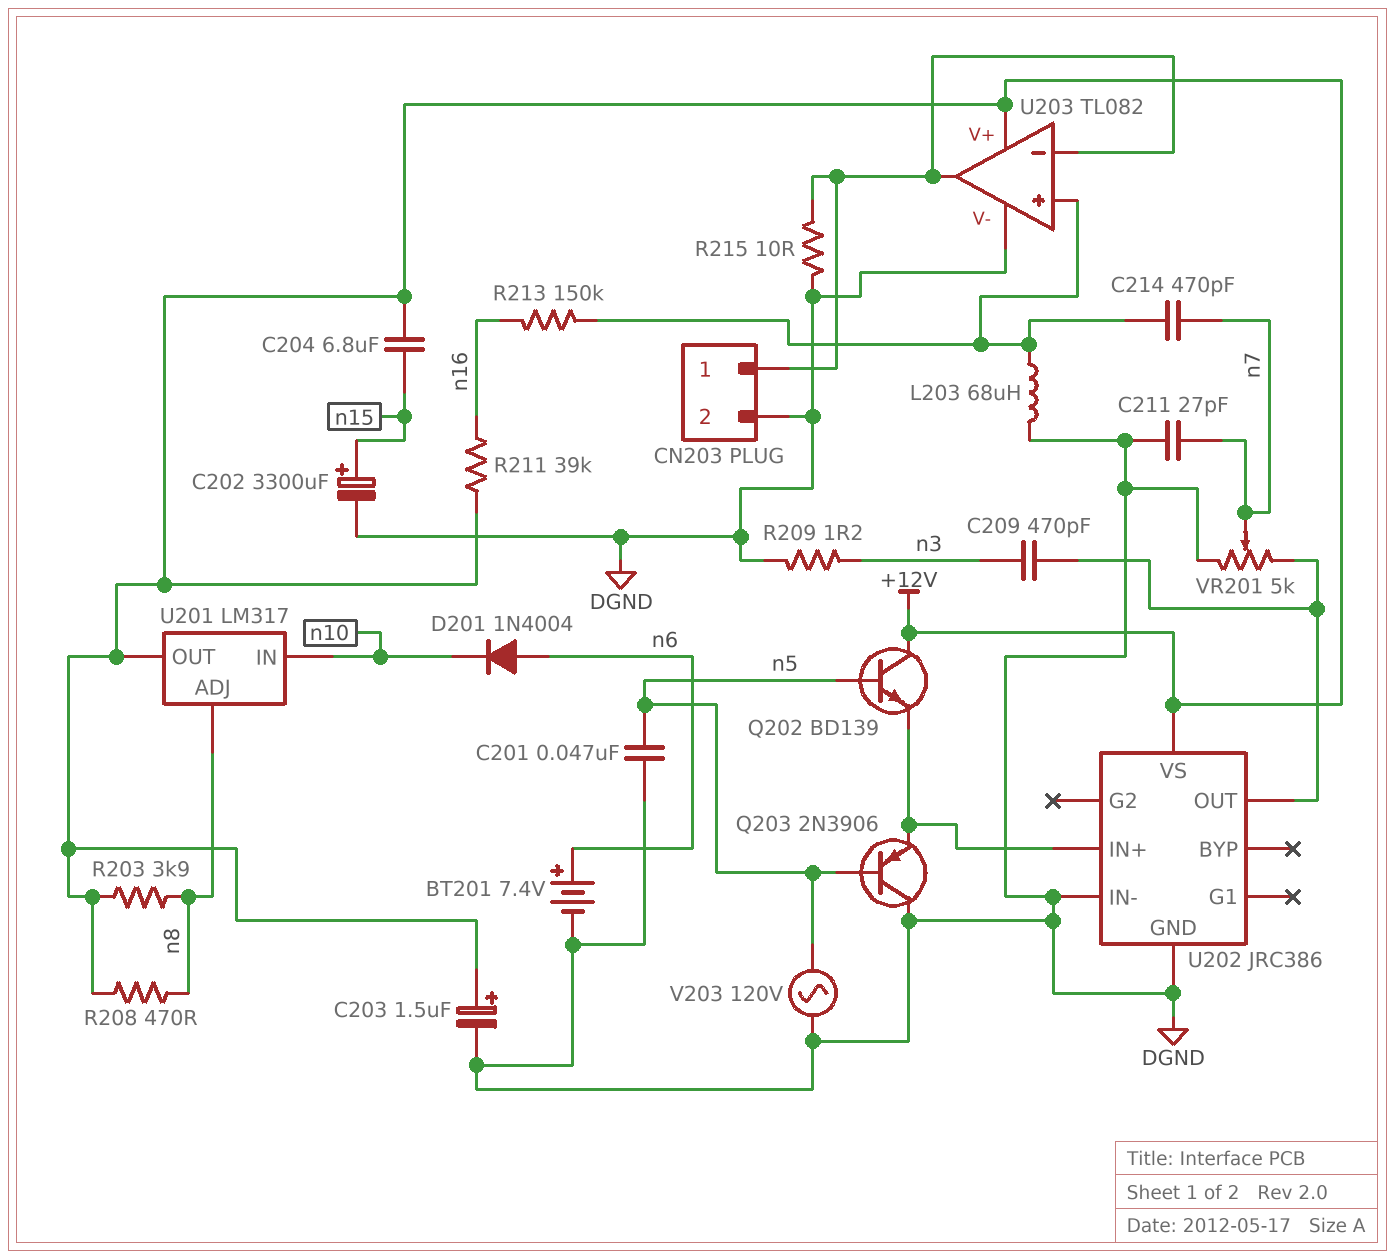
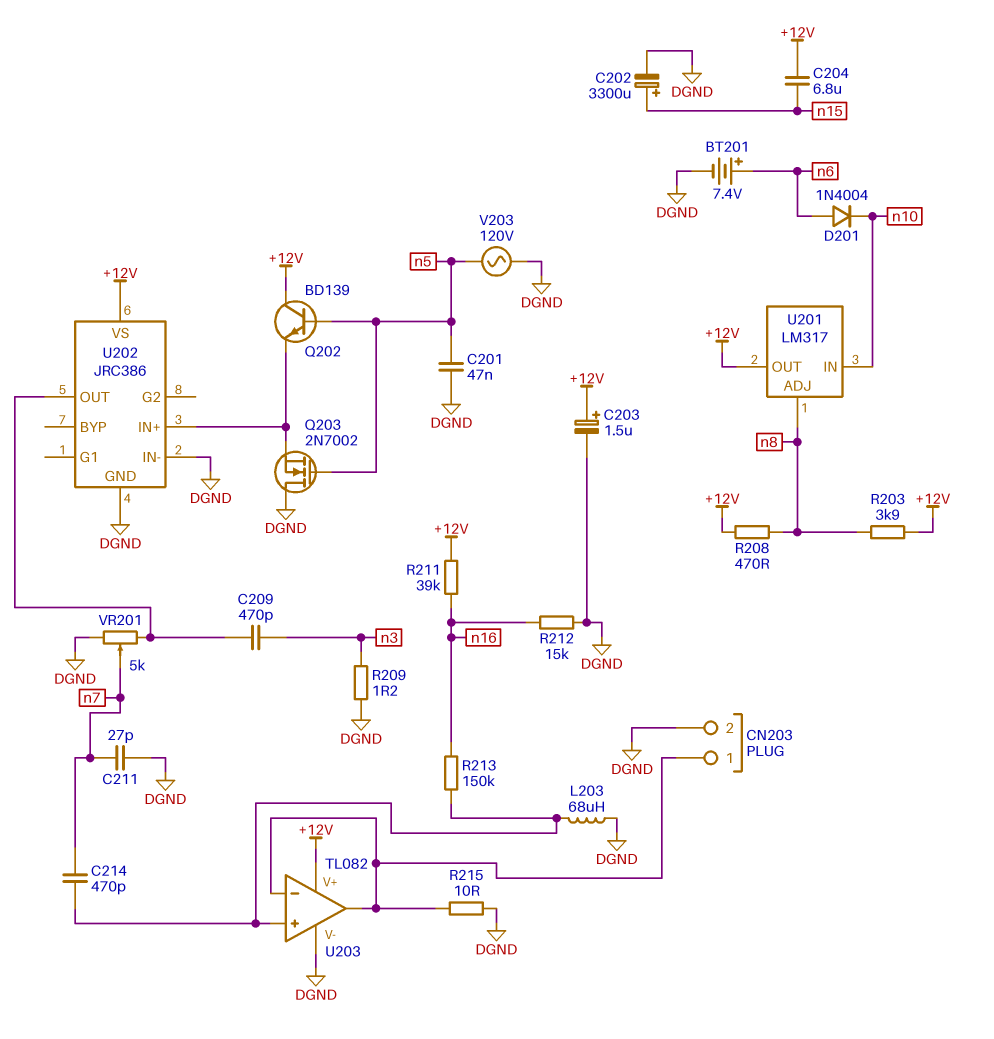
Q203: PNP 2N3906 (B n5, C DGND, E U202/IN+) -> NMOS 2N7002 (G n5, D DGND, S U202/IN+)
R212: none -> 15k (DGND, n16)

